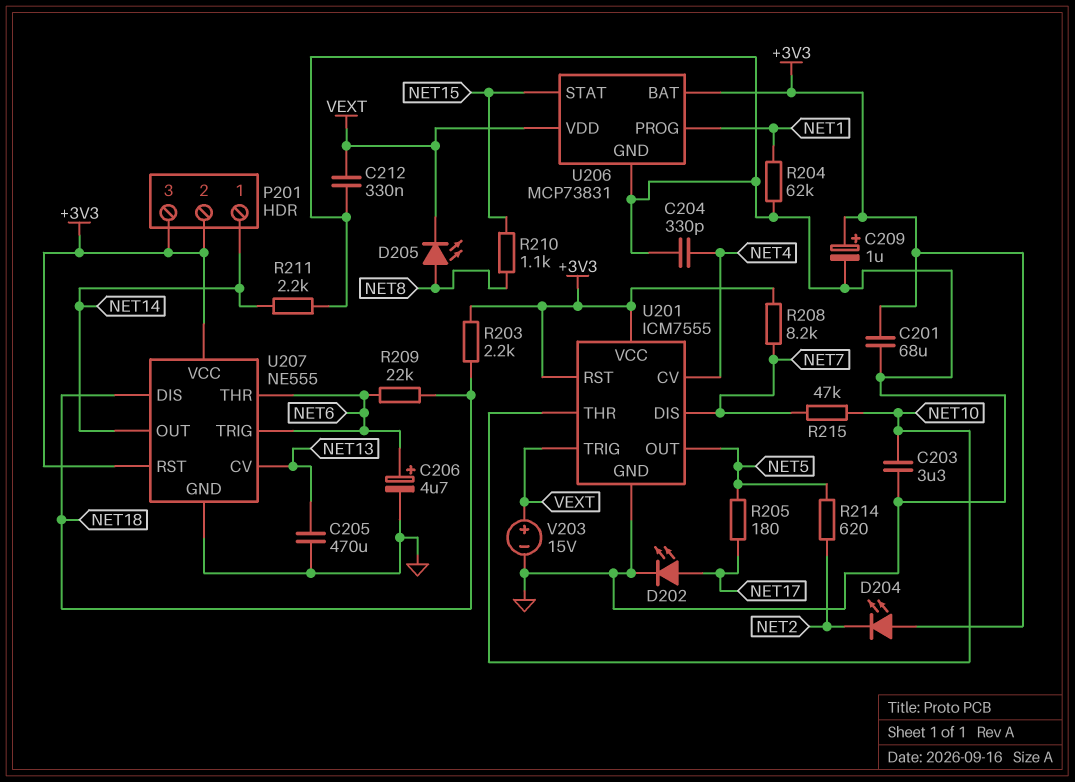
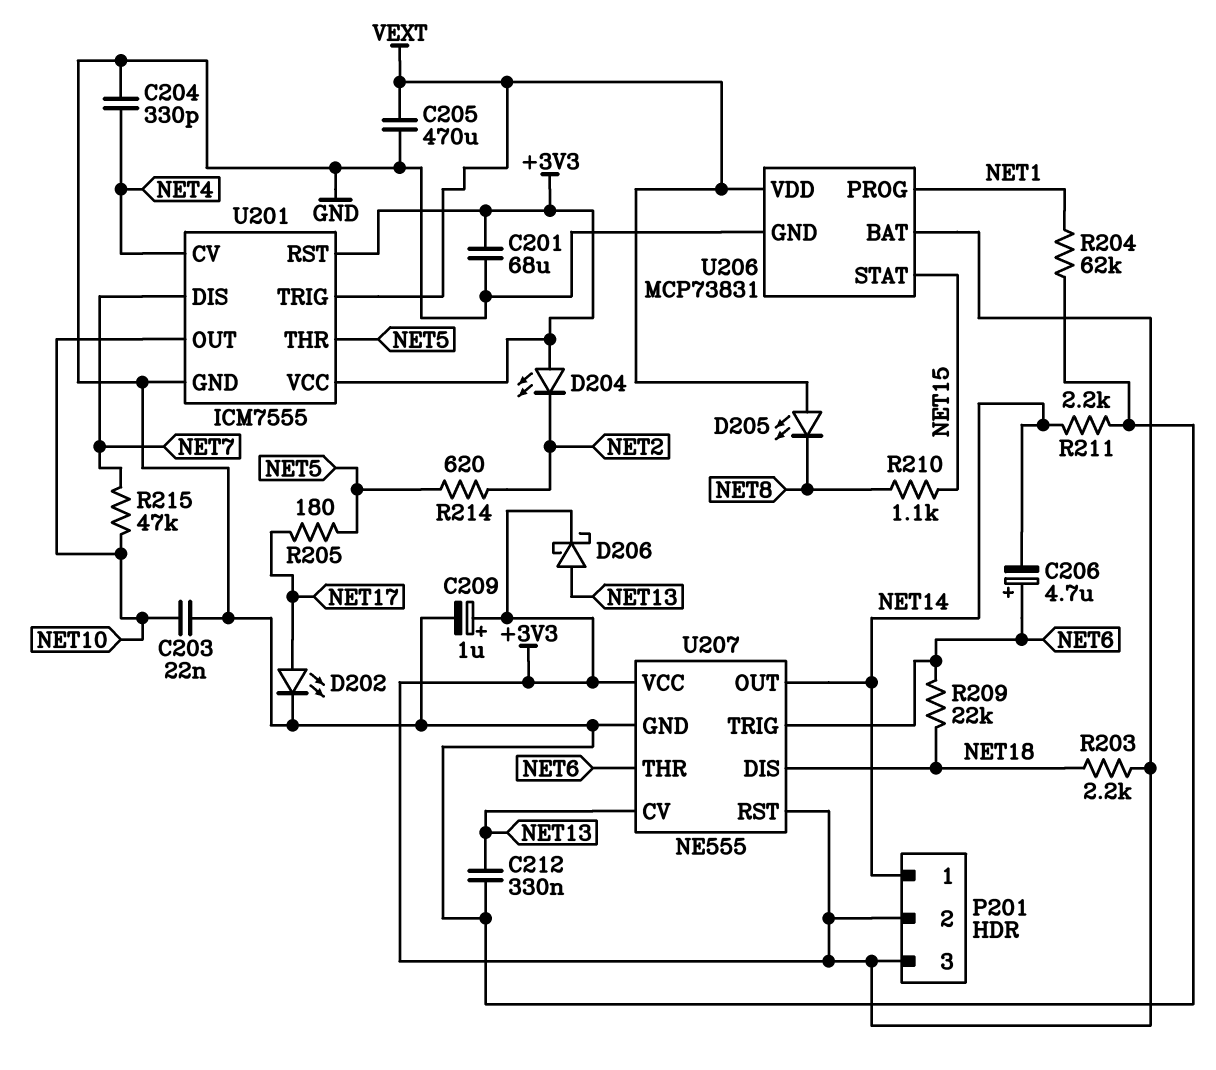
C203: 3.3uF (GND, NET10) -> 22nF (GND, NET10)
C205: 470uF (GND, NET13) -> 470uF (GND, VEXT)
C206: 4.7uF (plus NET6, minus GND) -> 4.7uF (plus NET6, minus NET14)
C212: 330nF (GND, VEXT) -> 330nF (GND, NET13)
D205: LED (A NET8, K VEXT) -> LED (A VEXT, K NET8)
D206: none -> schottky (A NET13, K +3V3)
R208: 8.2k (+3V3, NET7) -> none
U201 pin OUT: NET5 -> NET10
U201 pin THR: NET10 -> NET5
V203: 15V (plus VEXT, minus GND) -> none

